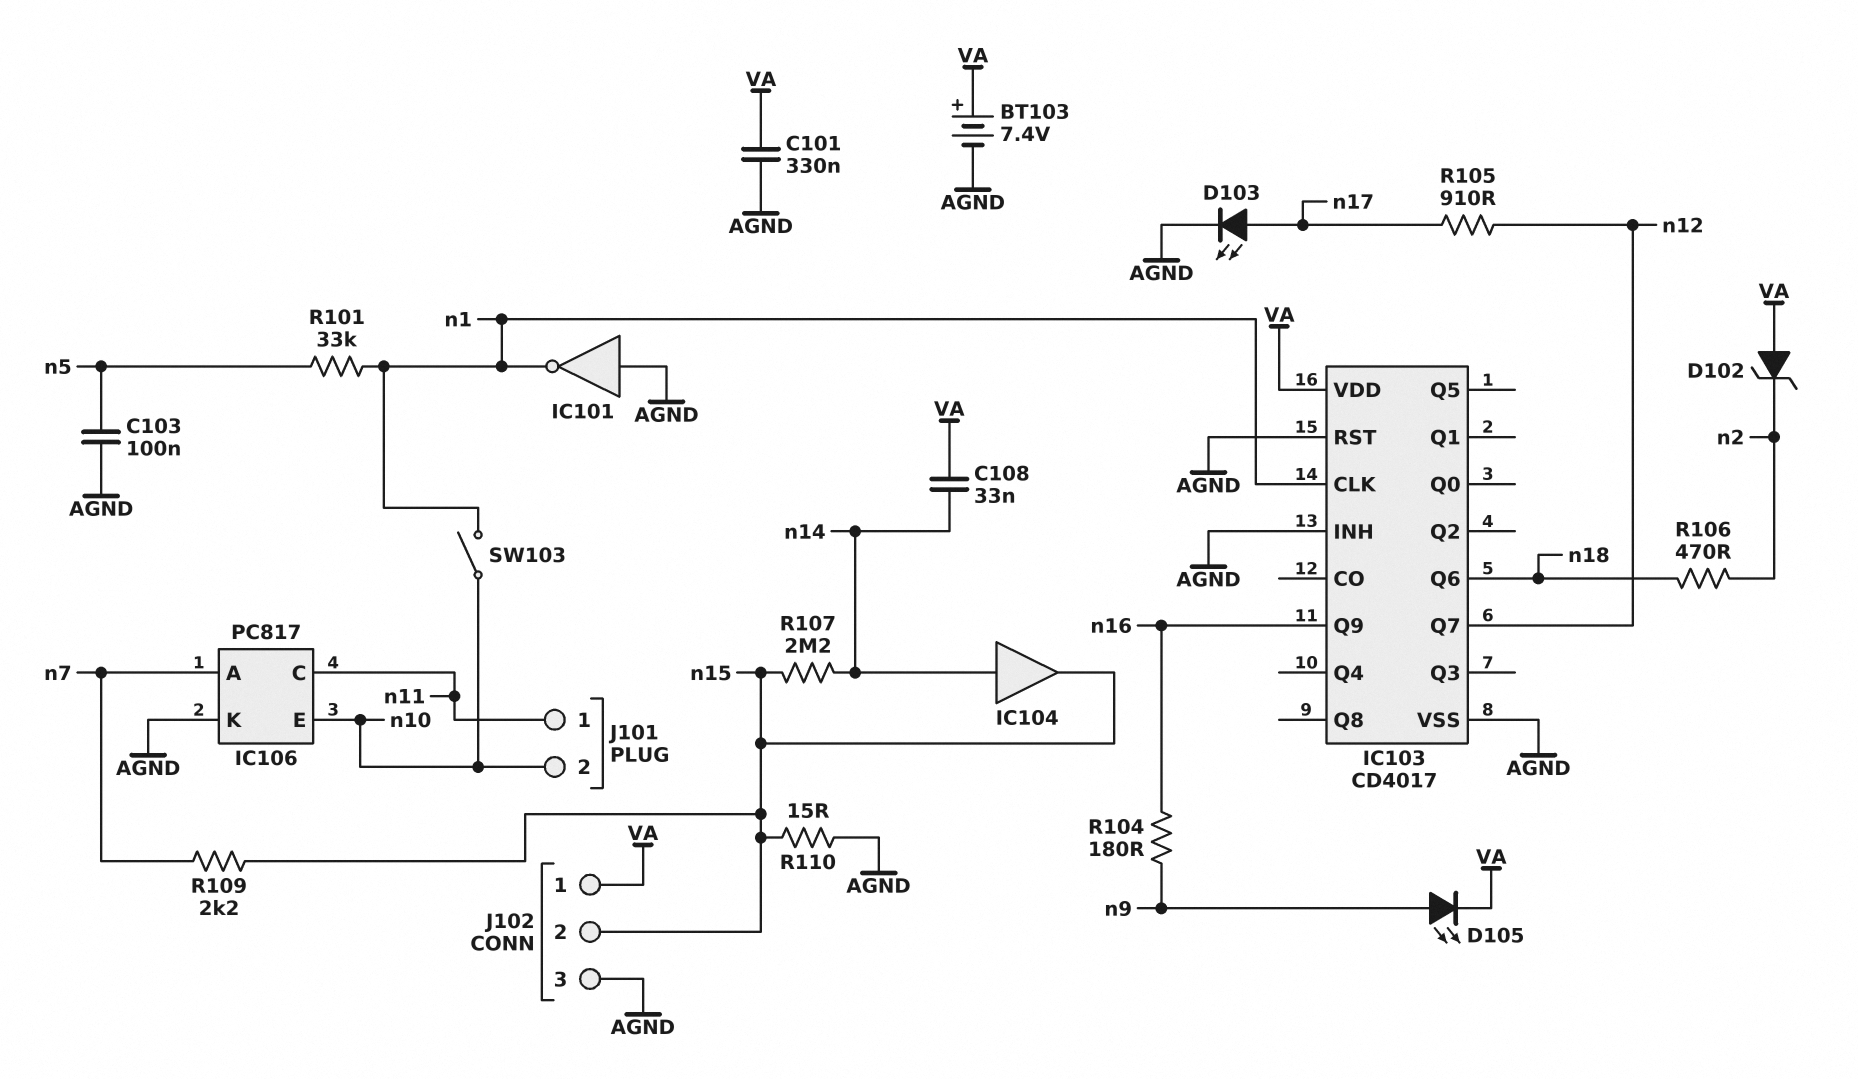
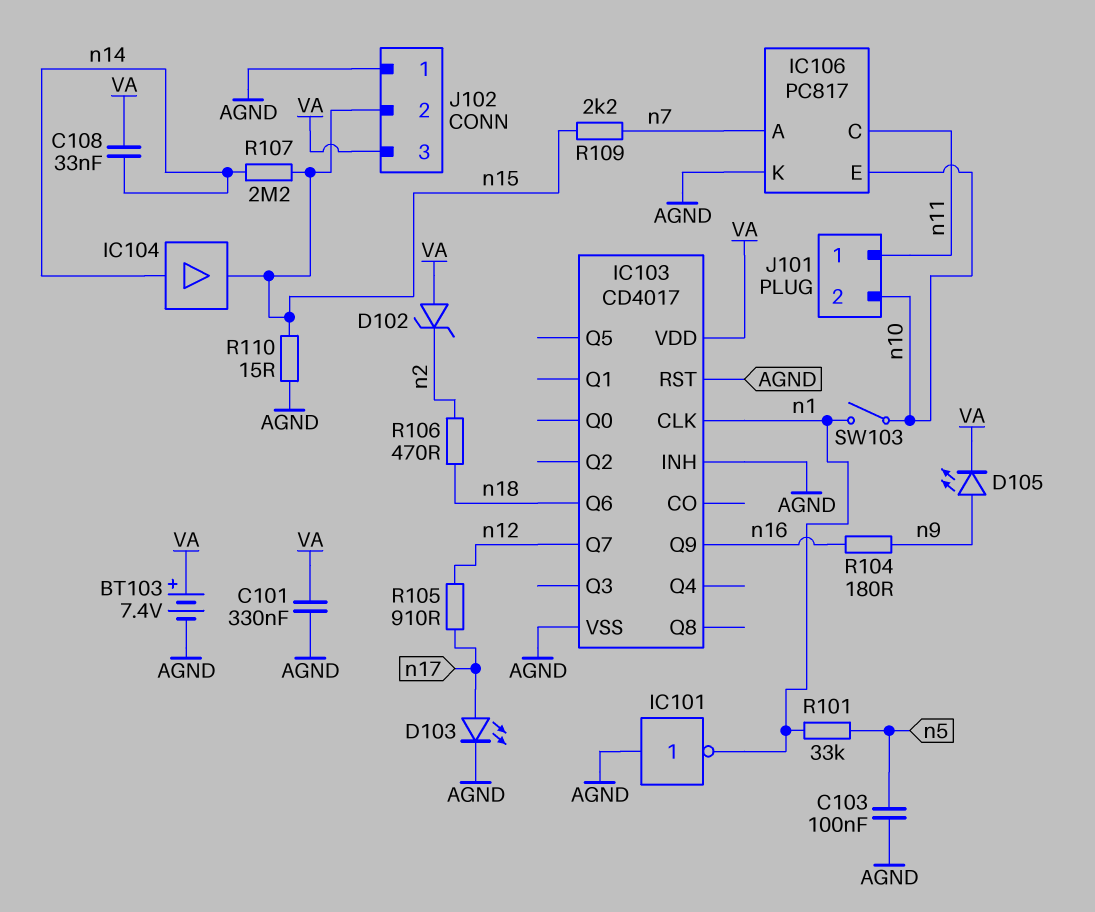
J102 pin 1: VA -> AGND
J102 pin 3: AGND -> VA

